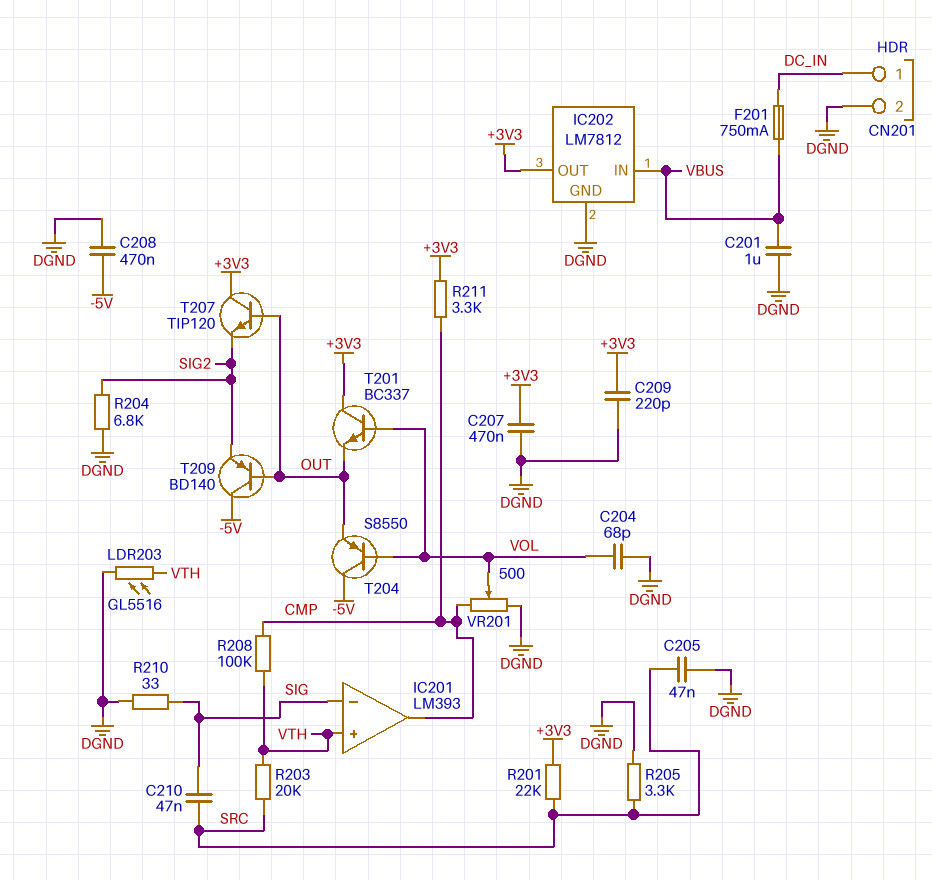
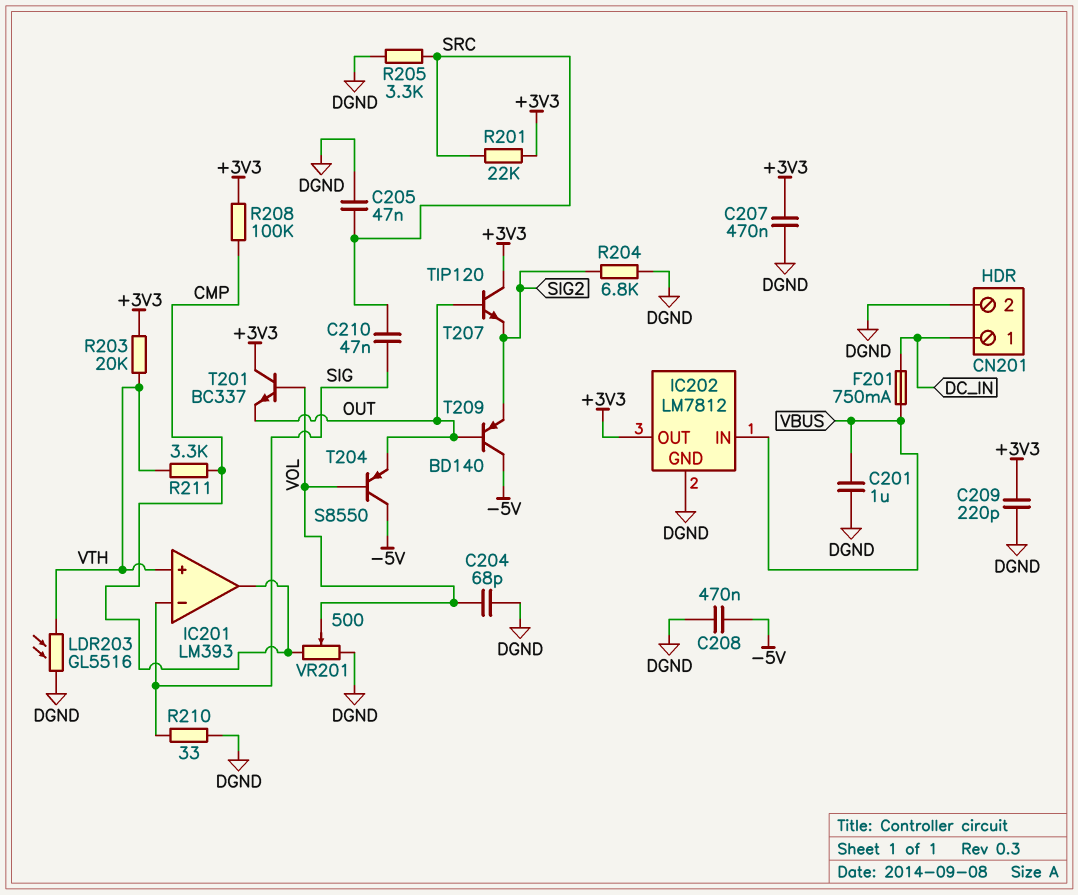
R203: 20k (SRC, VTH) -> 20k (+3V3, VTH)
R208: 100k (CMP, VTH) -> 100k (+3V3, CMP)
R211: 3.3k (+3V3, CMP) -> 3.3k (CMP, VTH)

